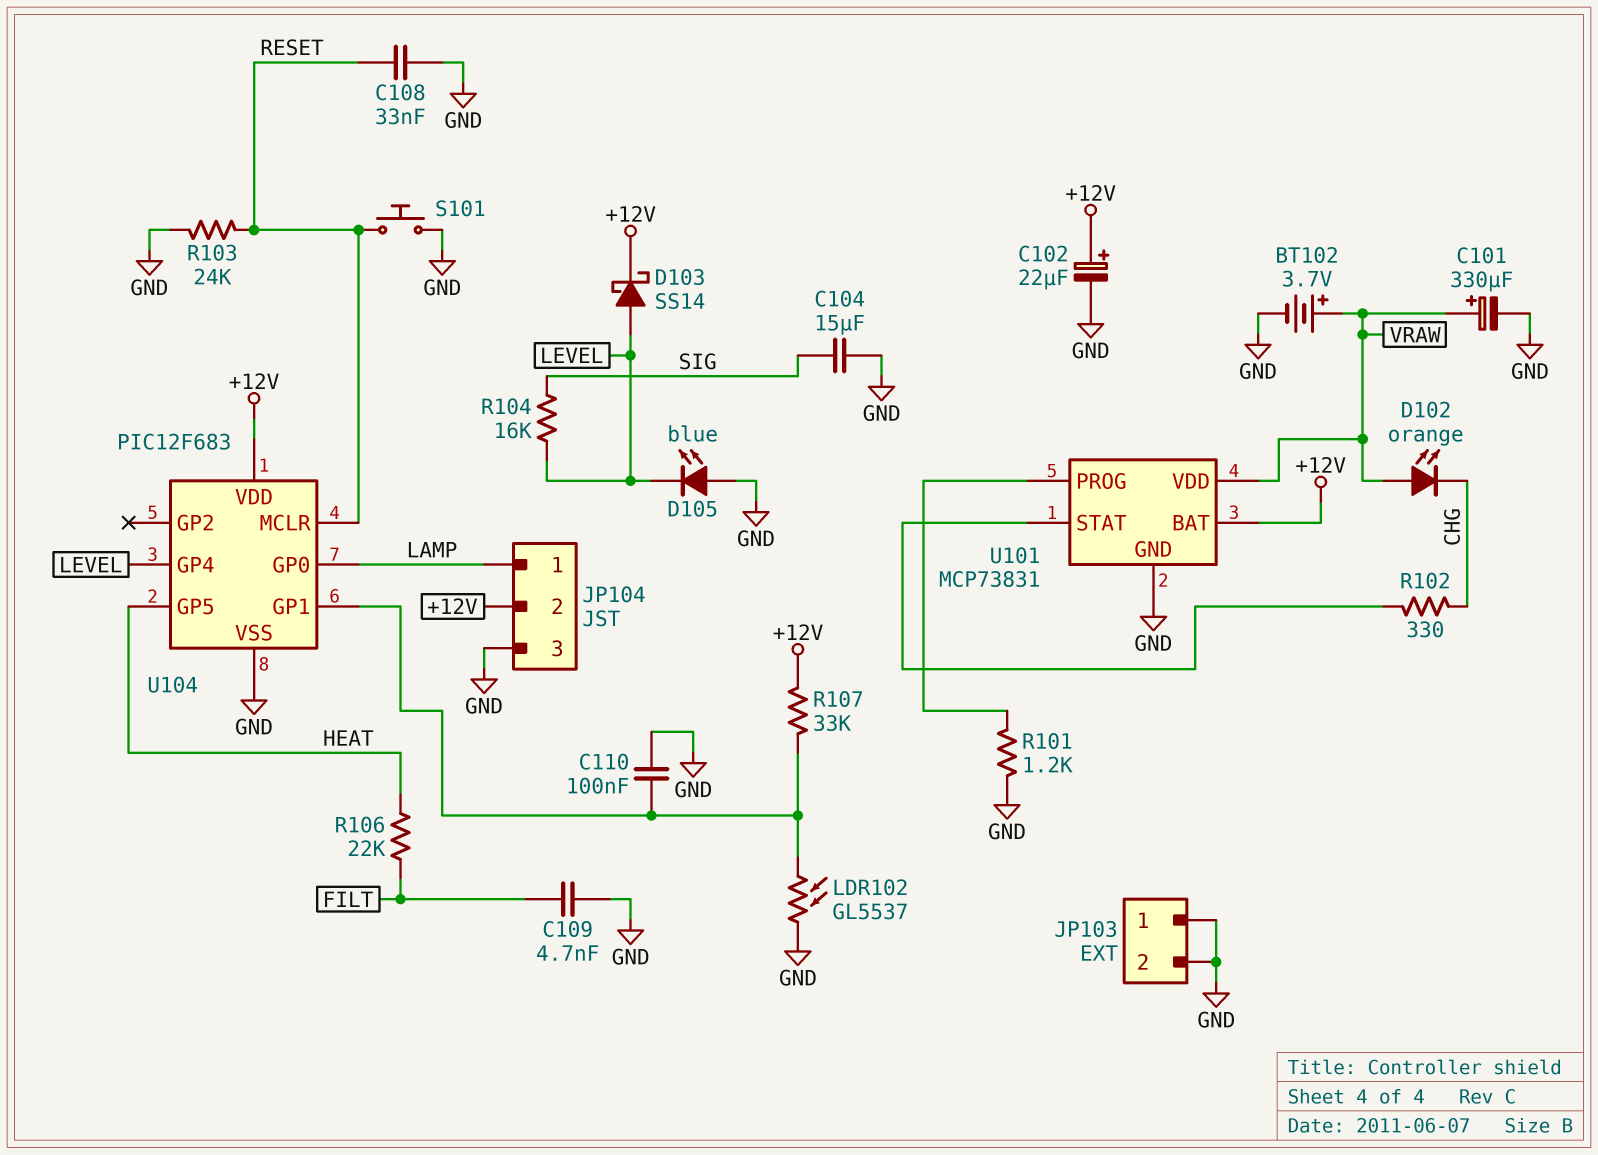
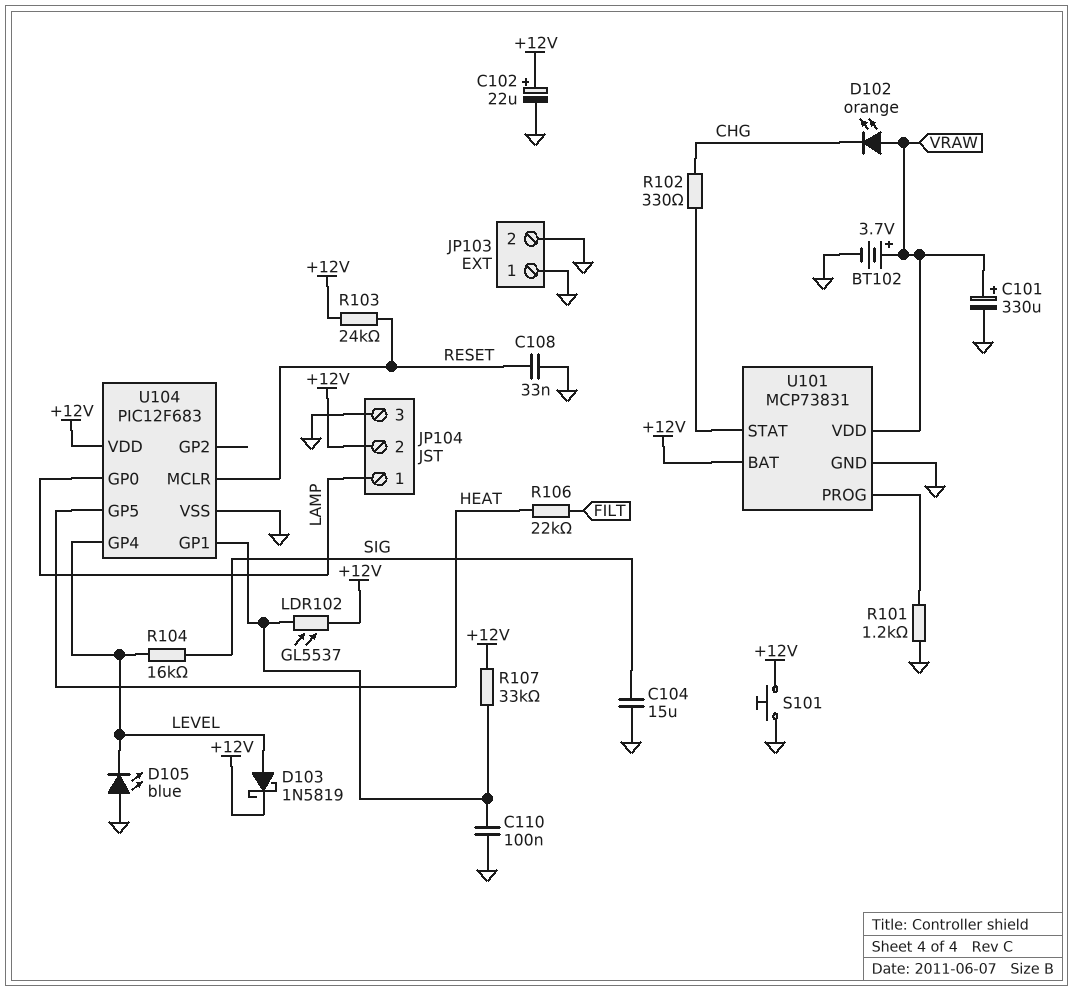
C109: 4.7nF (FILT, GND) -> none
D103: schottky SS14 (A LEVEL, K +12V) -> schottky 1N5819 (A LEVEL, K +12V)
LDR102: GL5537 (GND, U104/GP1) -> GL5537 (+12V, U104/GP1)
R103: 24k (GND, RESET) -> 24k (+12V, RESET)
S101: button (GND, RESET) -> button (+12V, GND)

